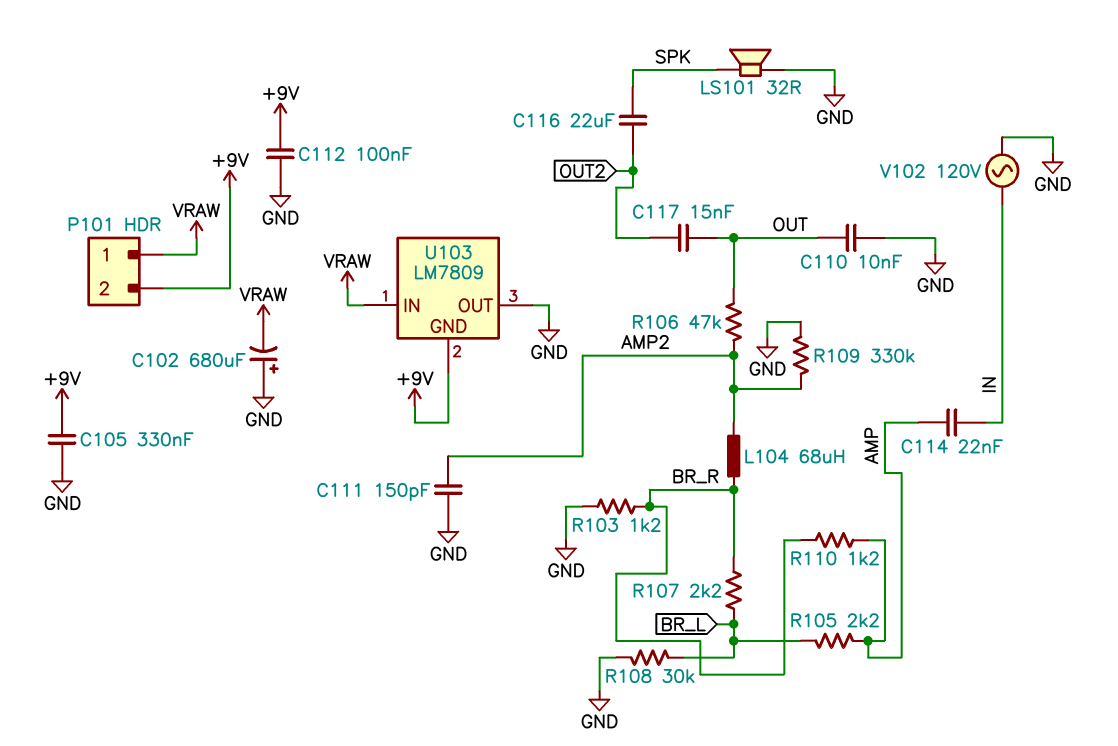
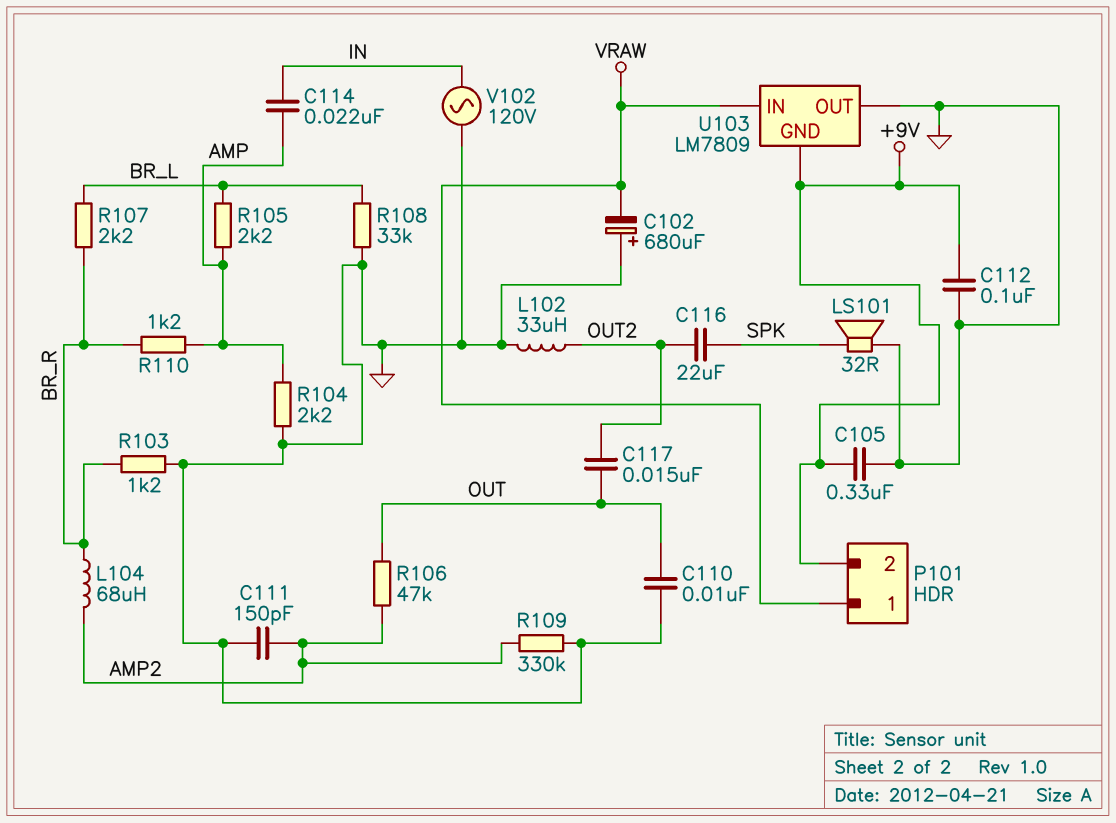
L102: none -> 33uH (GND, OUT2)
R104: none -> 2.2k (AMP, GND)
R108: 30k (BR_L, GND) -> 33k (BR_L, GND)

